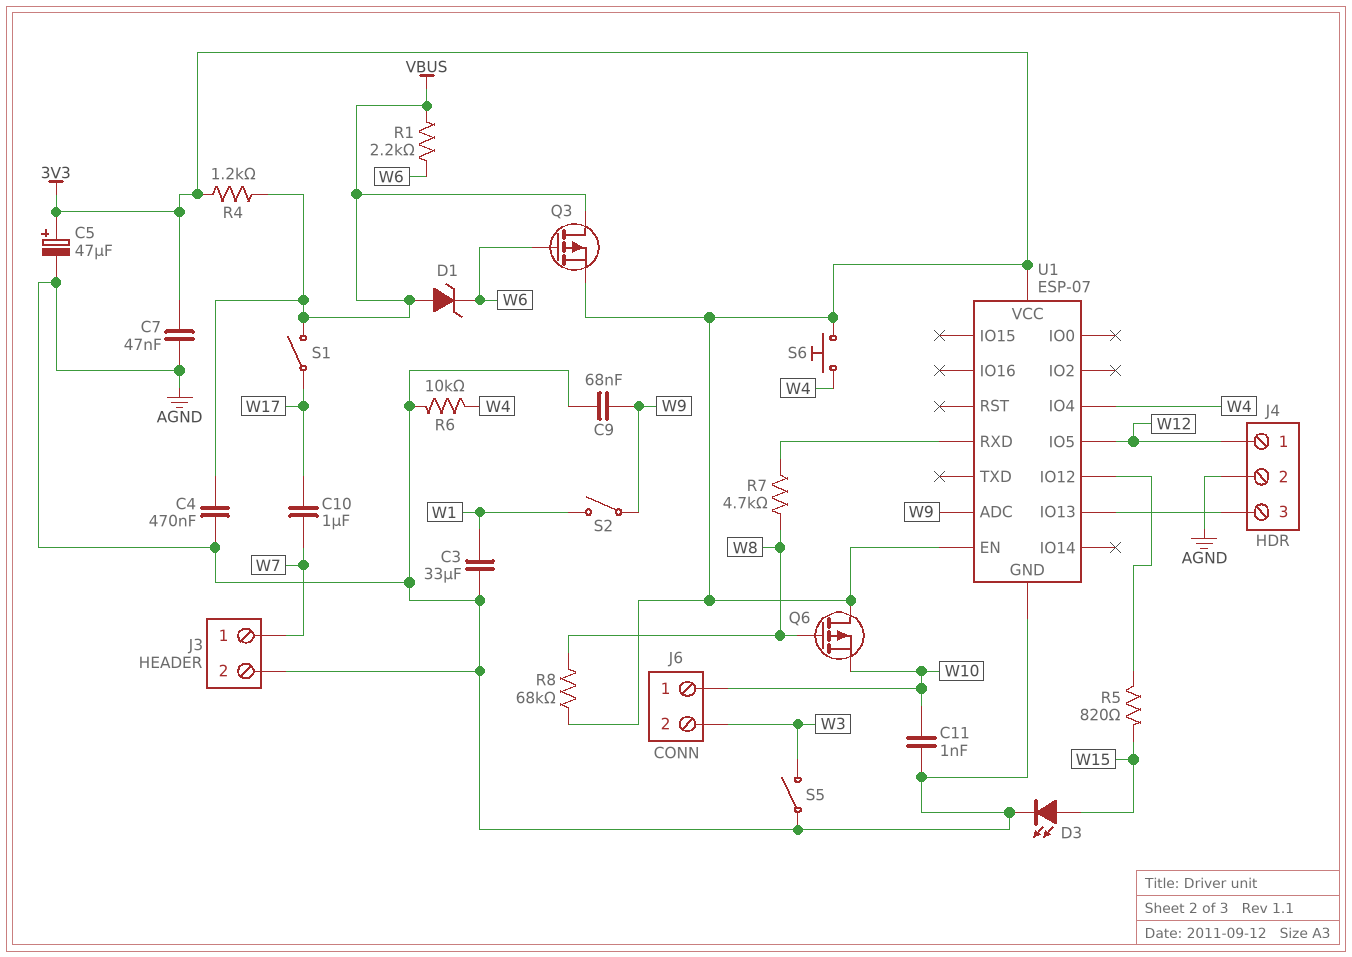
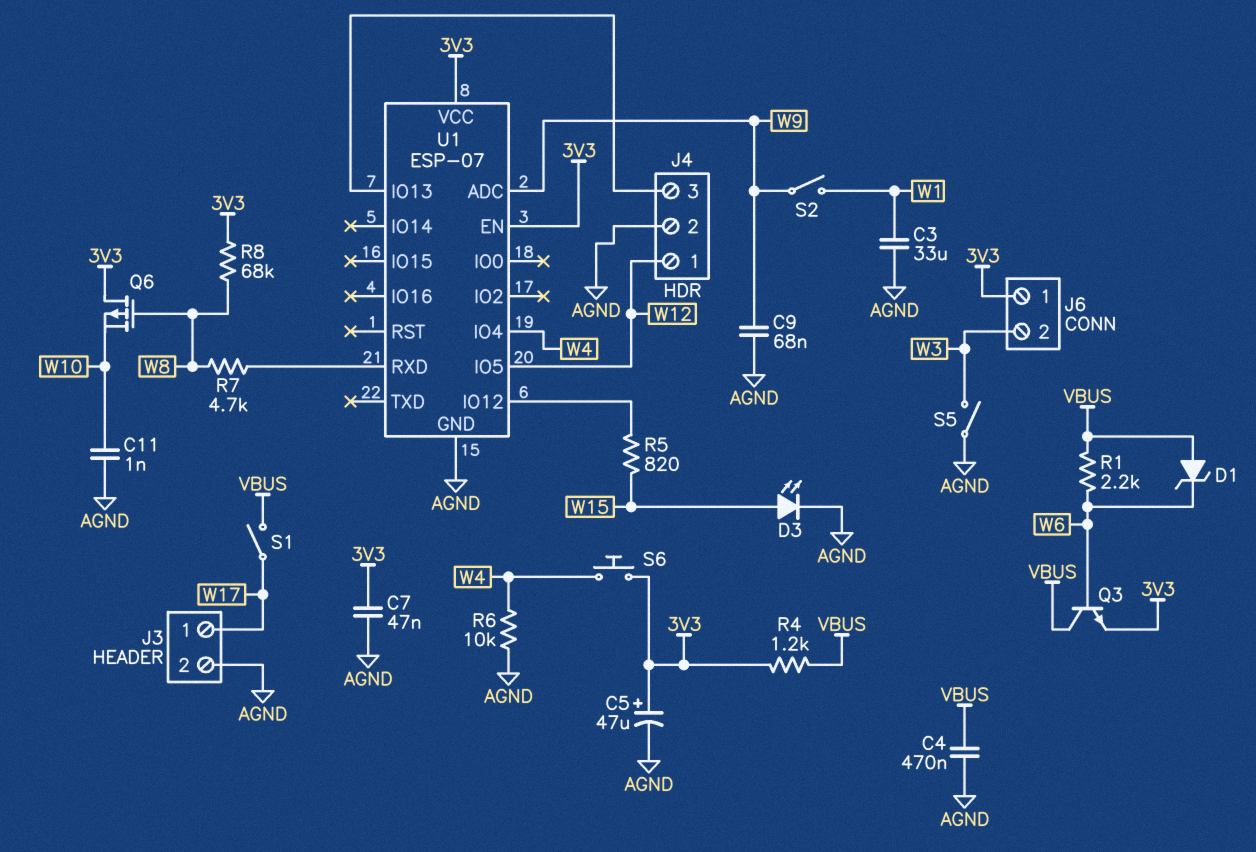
C10: 1uF (W7, W17) -> none
J3 pin 1: W7 -> W17
J6 pin 1: W10 -> 3V3
Q3: PMOS (G W6, D VBUS, S 3V3) -> NPN (B W6, C VBUS, E 3V3)

